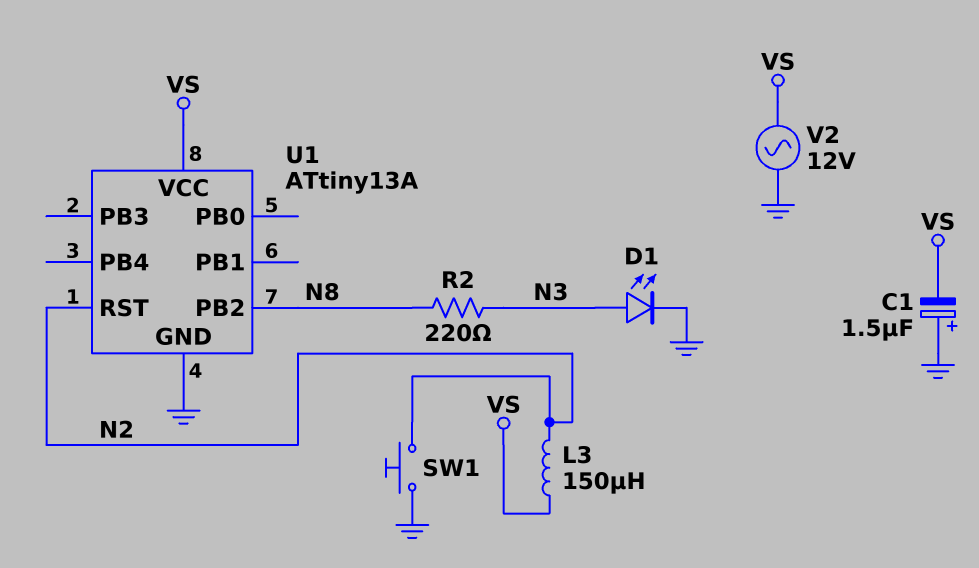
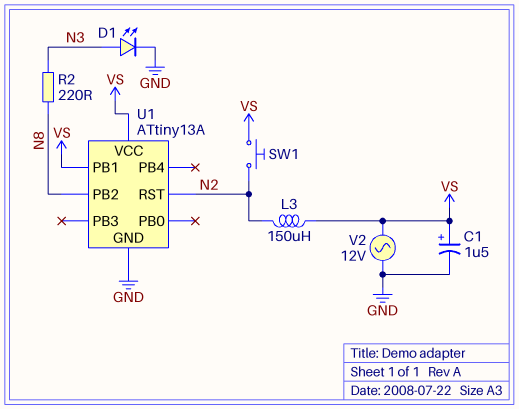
C1: 1.5uF (plus GND, minus VS) -> 1.5uF (plus VS, minus GND)
SW1: button (GND, N2) -> button (N2, VS)
U1 pin PB1: none -> VS

